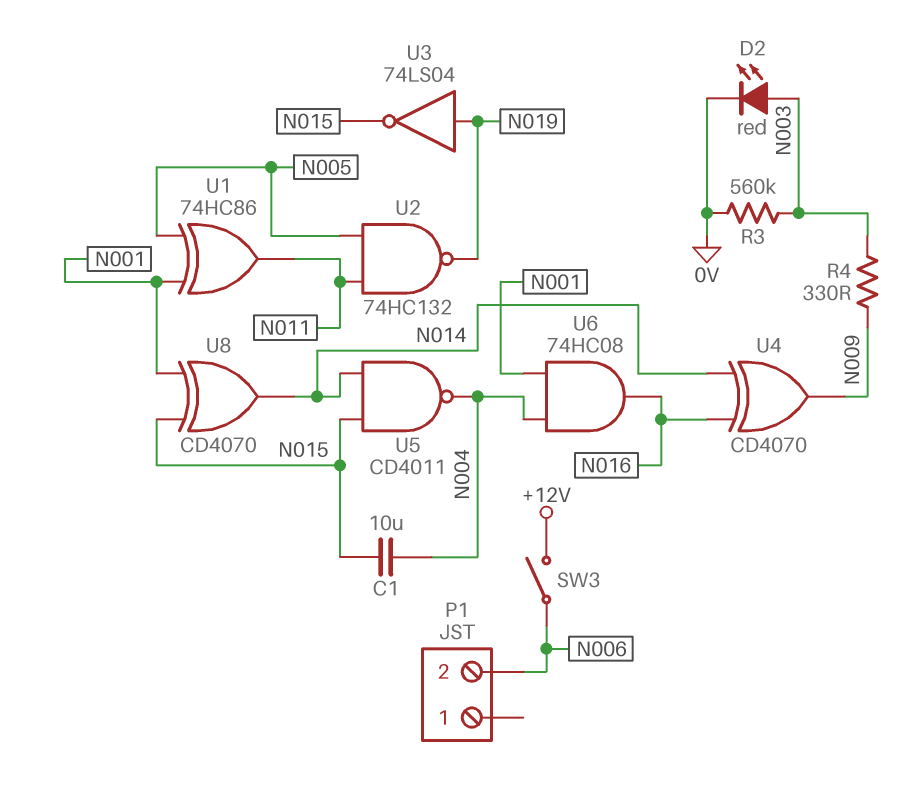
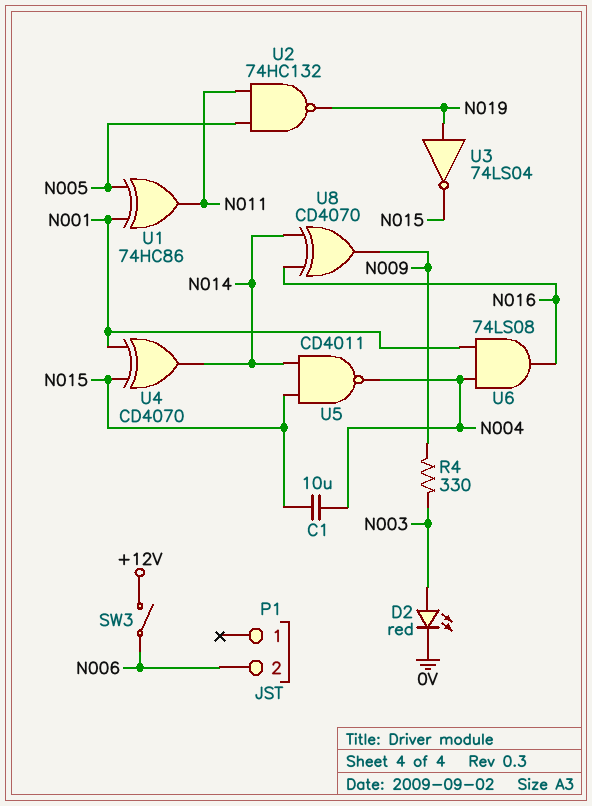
R3: 560k (0V, N003) -> none
U4: XOR CD4070 (in N014, in N016, out N009) -> XOR CD4070 (in N001, in N015, out N014)
U6: AND 74HC08 (in N001, in N004, out N016) -> AND 74LS08 (in N001, in N004, out N016)
U8: XOR CD4070 (in N001, in N015, out N014) -> XOR CD4070 (in N014, in N016, out N009)

